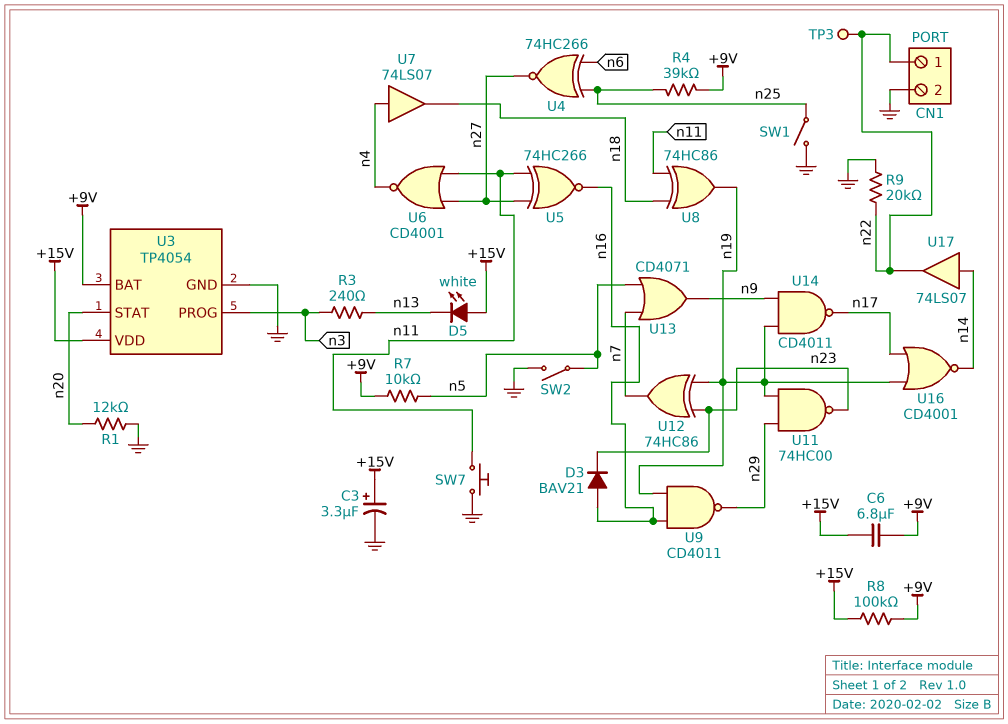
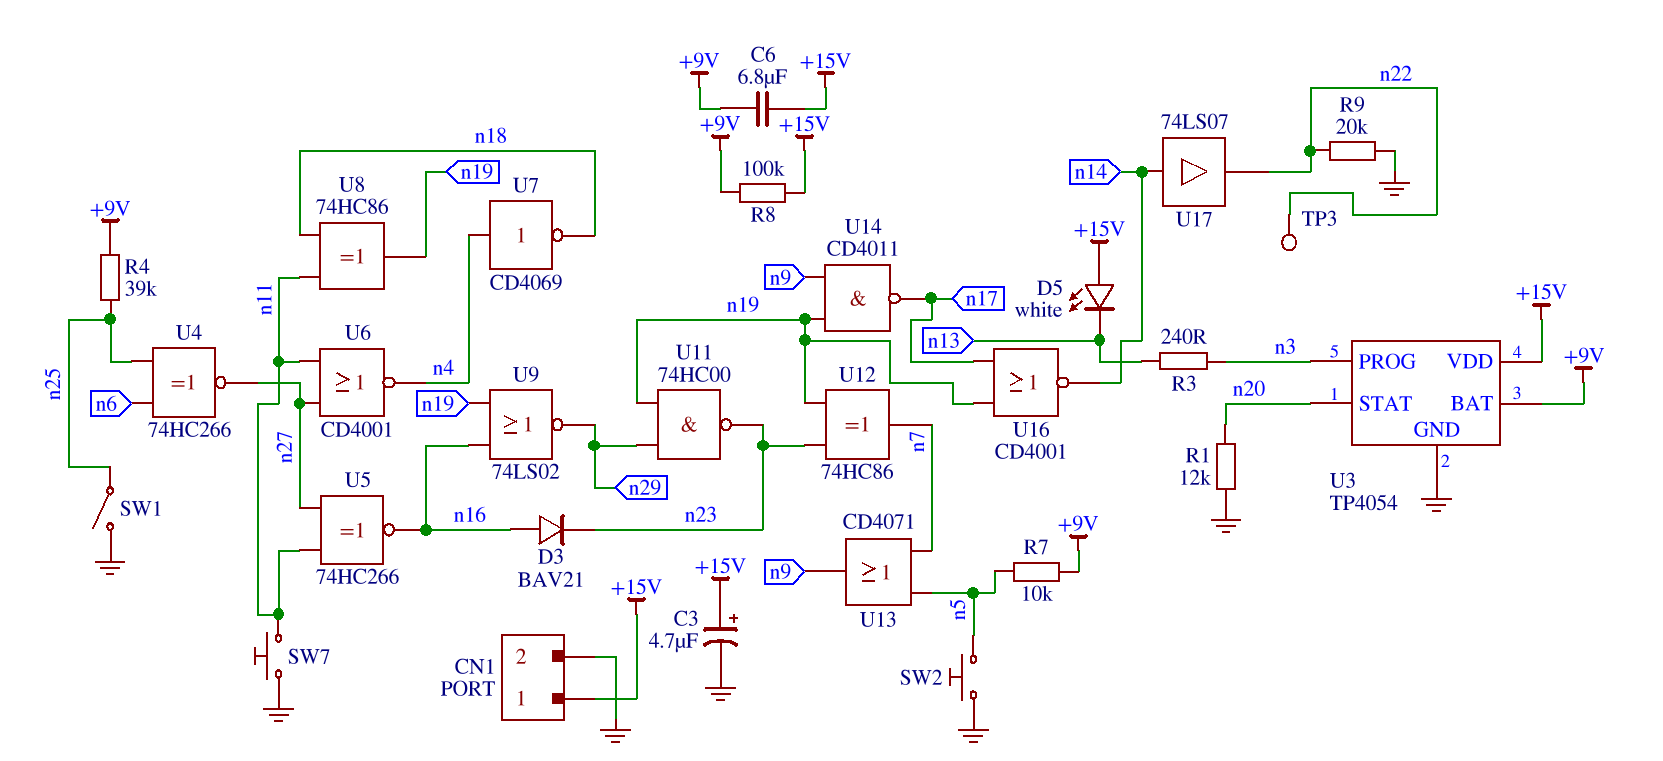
C3: 3.3uF (plus +15V, minus GND) -> 4.7uF (plus +15V, minus GND)
CN1 pin 1: n22 -> +15V
SW2: switch (GND, n5) -> button (GND, n5)
U7: buffer 74LS07 (in n4, out n18) -> NOT CD4069 (in n4, out n18)
U9: NAND CD4011 (in n16, in n19, out n29) -> NOR 74LS02 (in n16, in n19, out n29)

